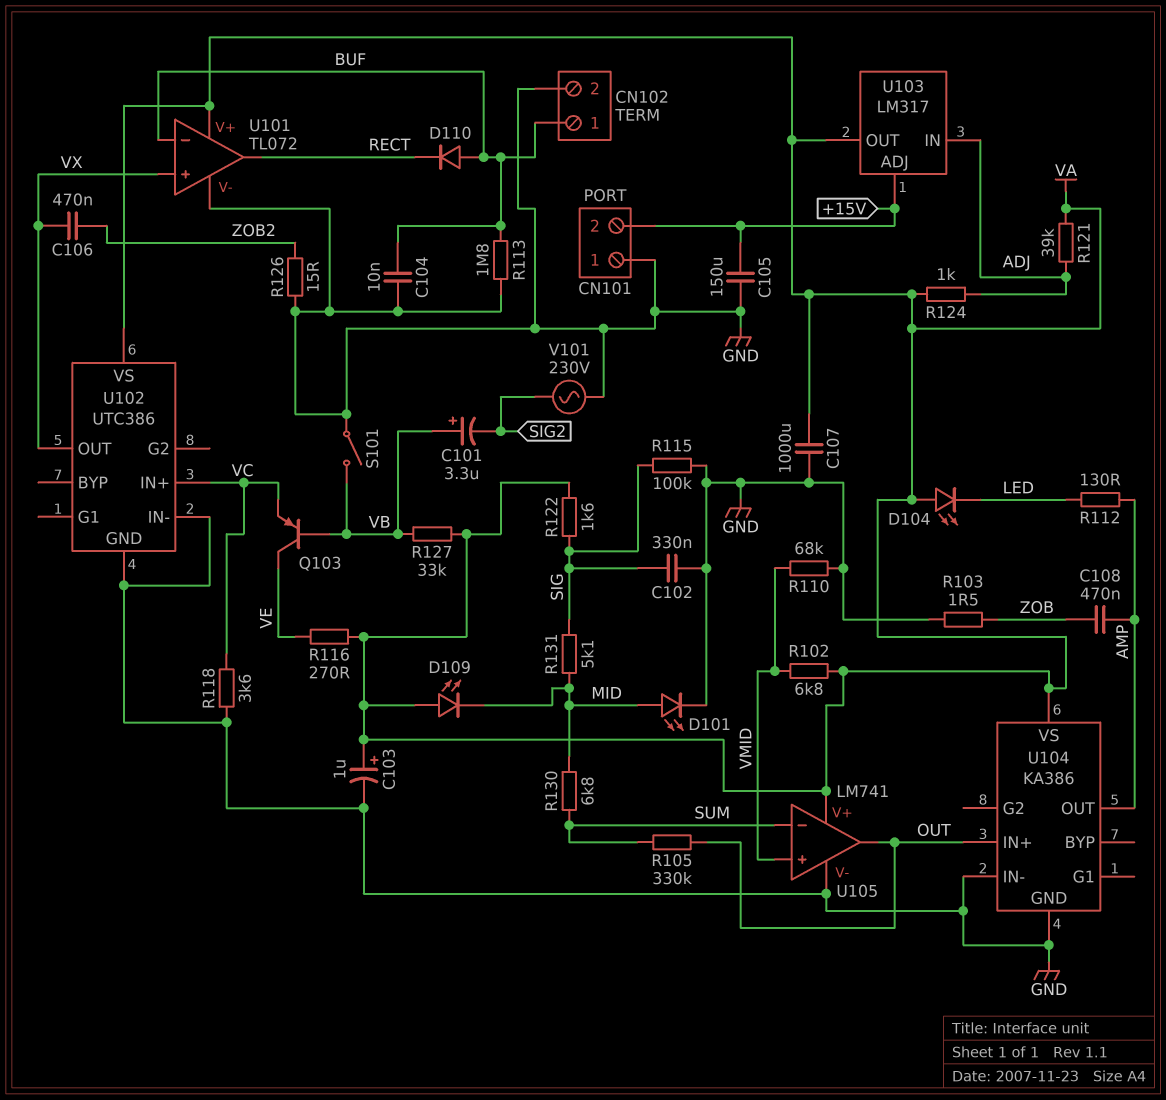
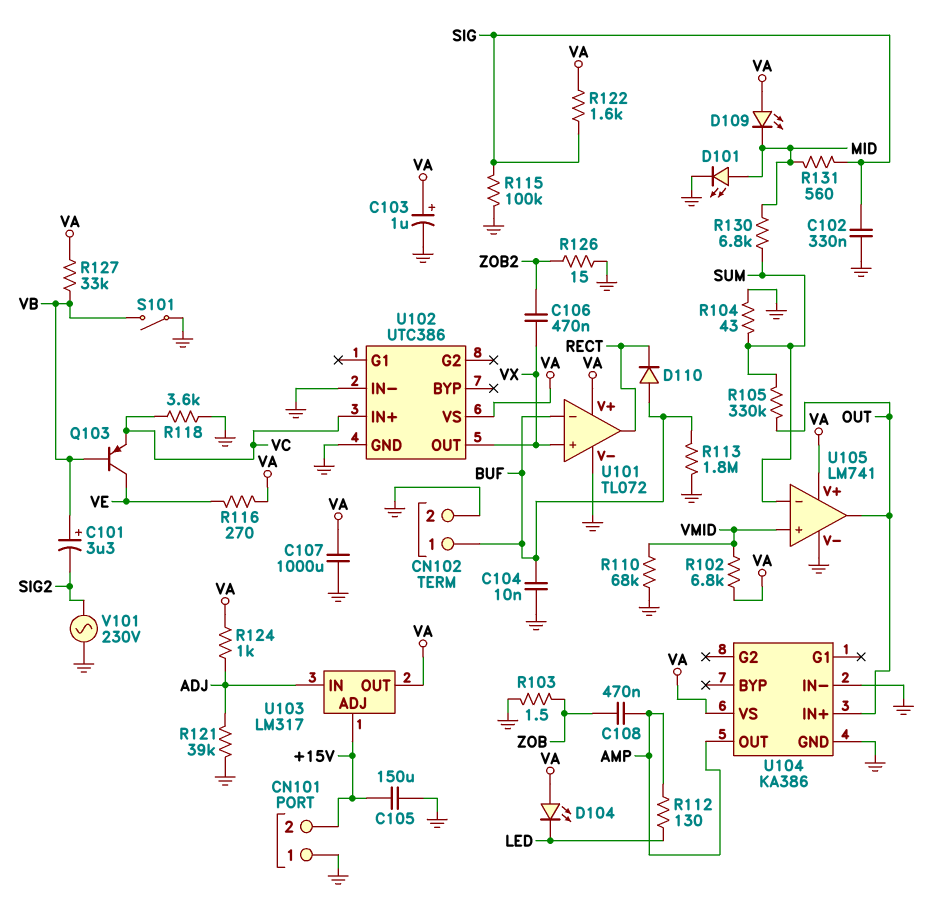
R104: none -> 43 (GND, SUM)
R121: 39k (ADJ, VA) -> 39k (ADJ, GND)
R131: 5.1k (MID, SIG) -> 560 (MID, SIG)

